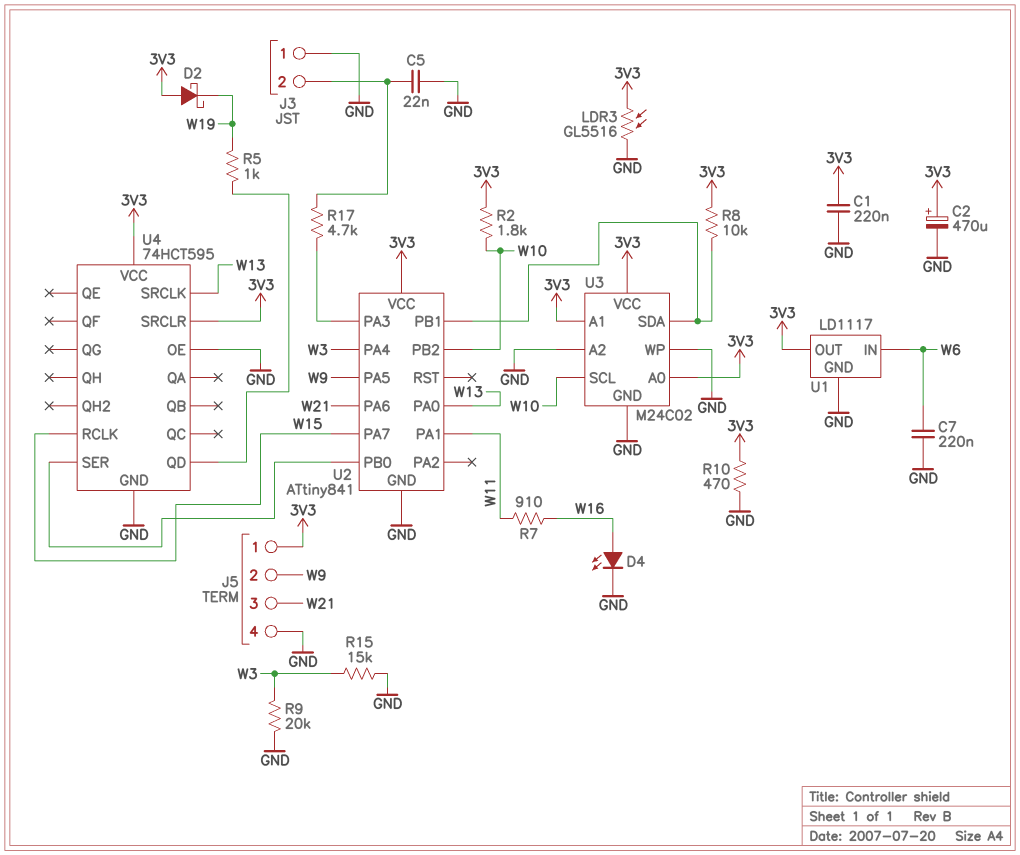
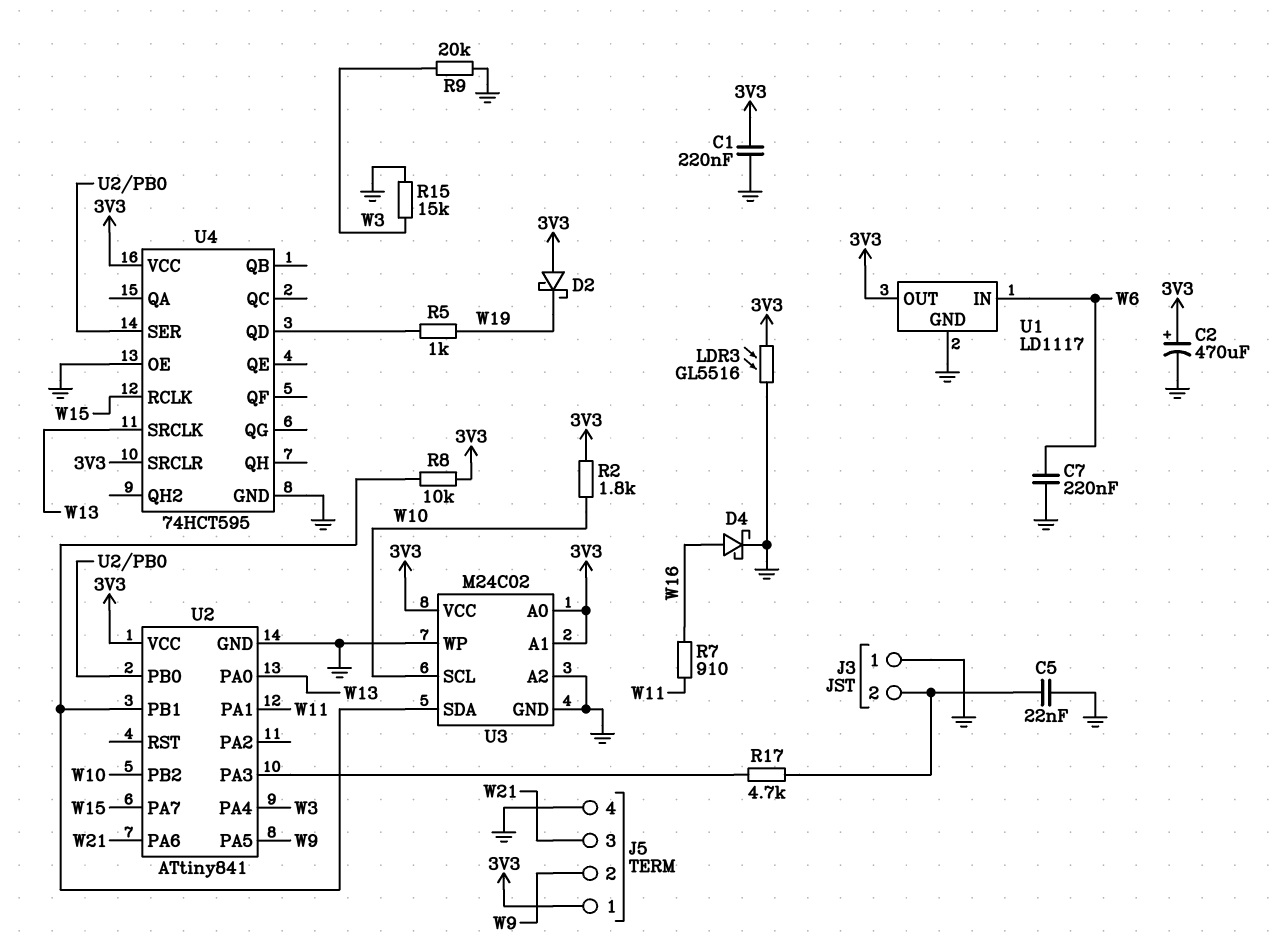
D4: LED (A W16, K GND) -> schottky (A W16, K GND)
R10: 470 (3V3, GND) -> none

